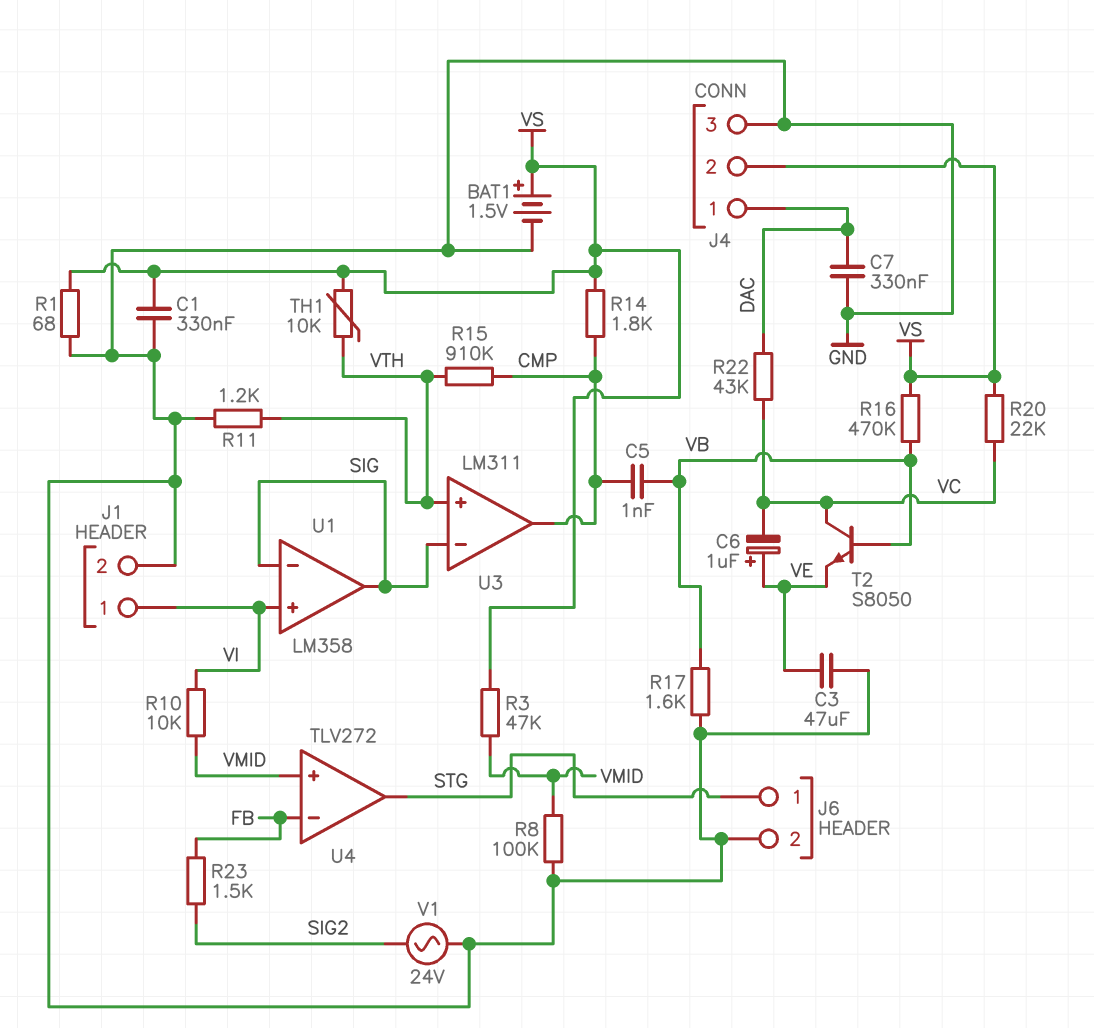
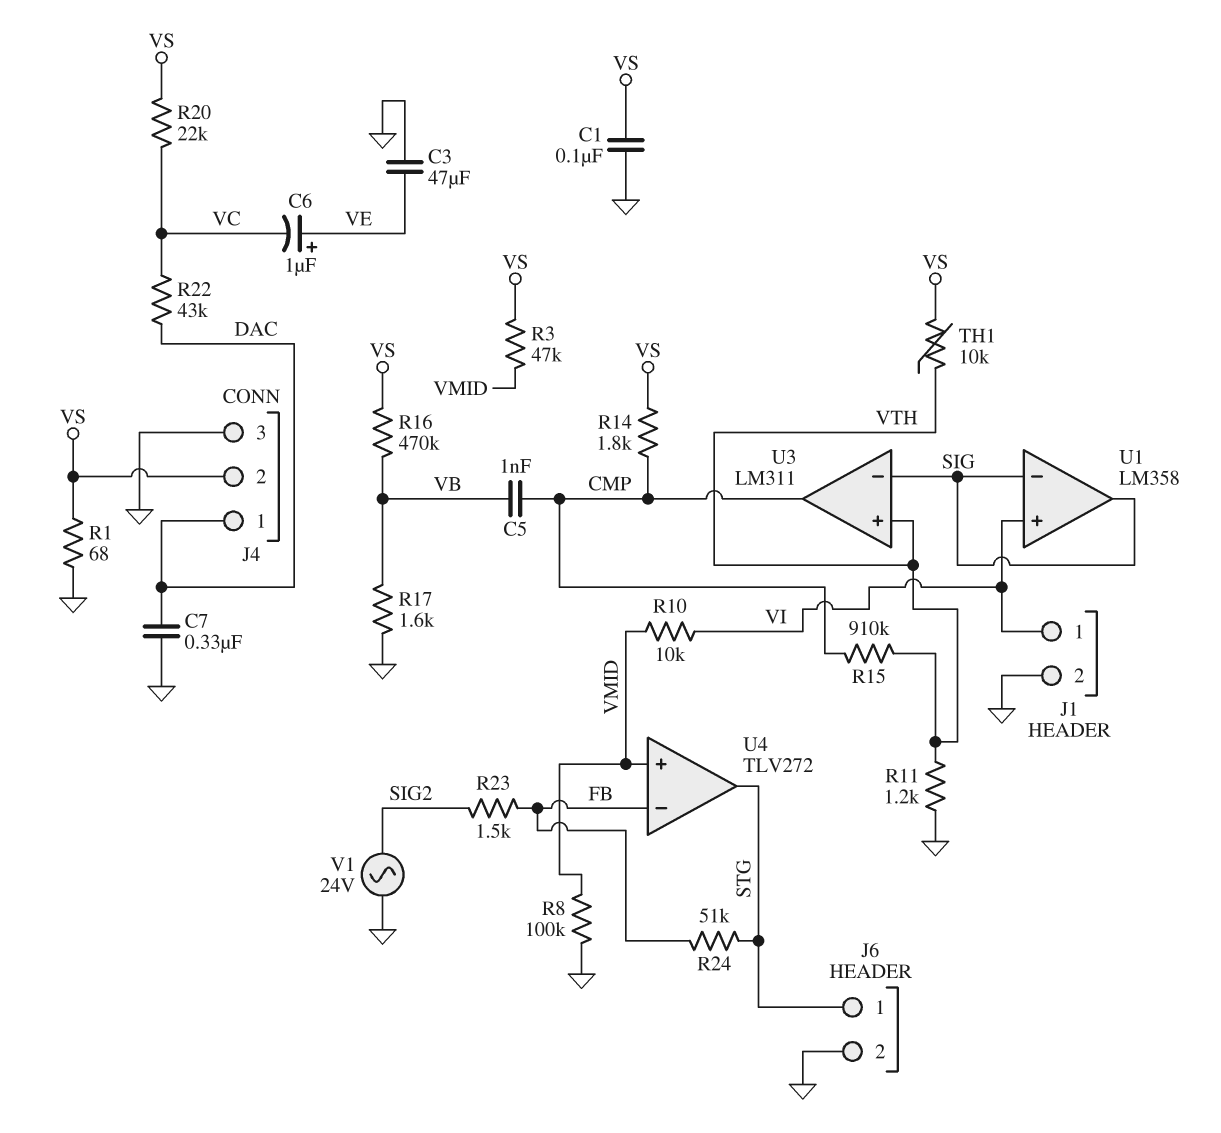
BAT1: 1.5V (plus VS, minus GND) -> none
C1: 330nF (GND, VS) -> 100nF (GND, VS)
R24: none -> 51k (FB, STG)
T2: NPN S8050 (B VB, C VC, E VE) -> none

